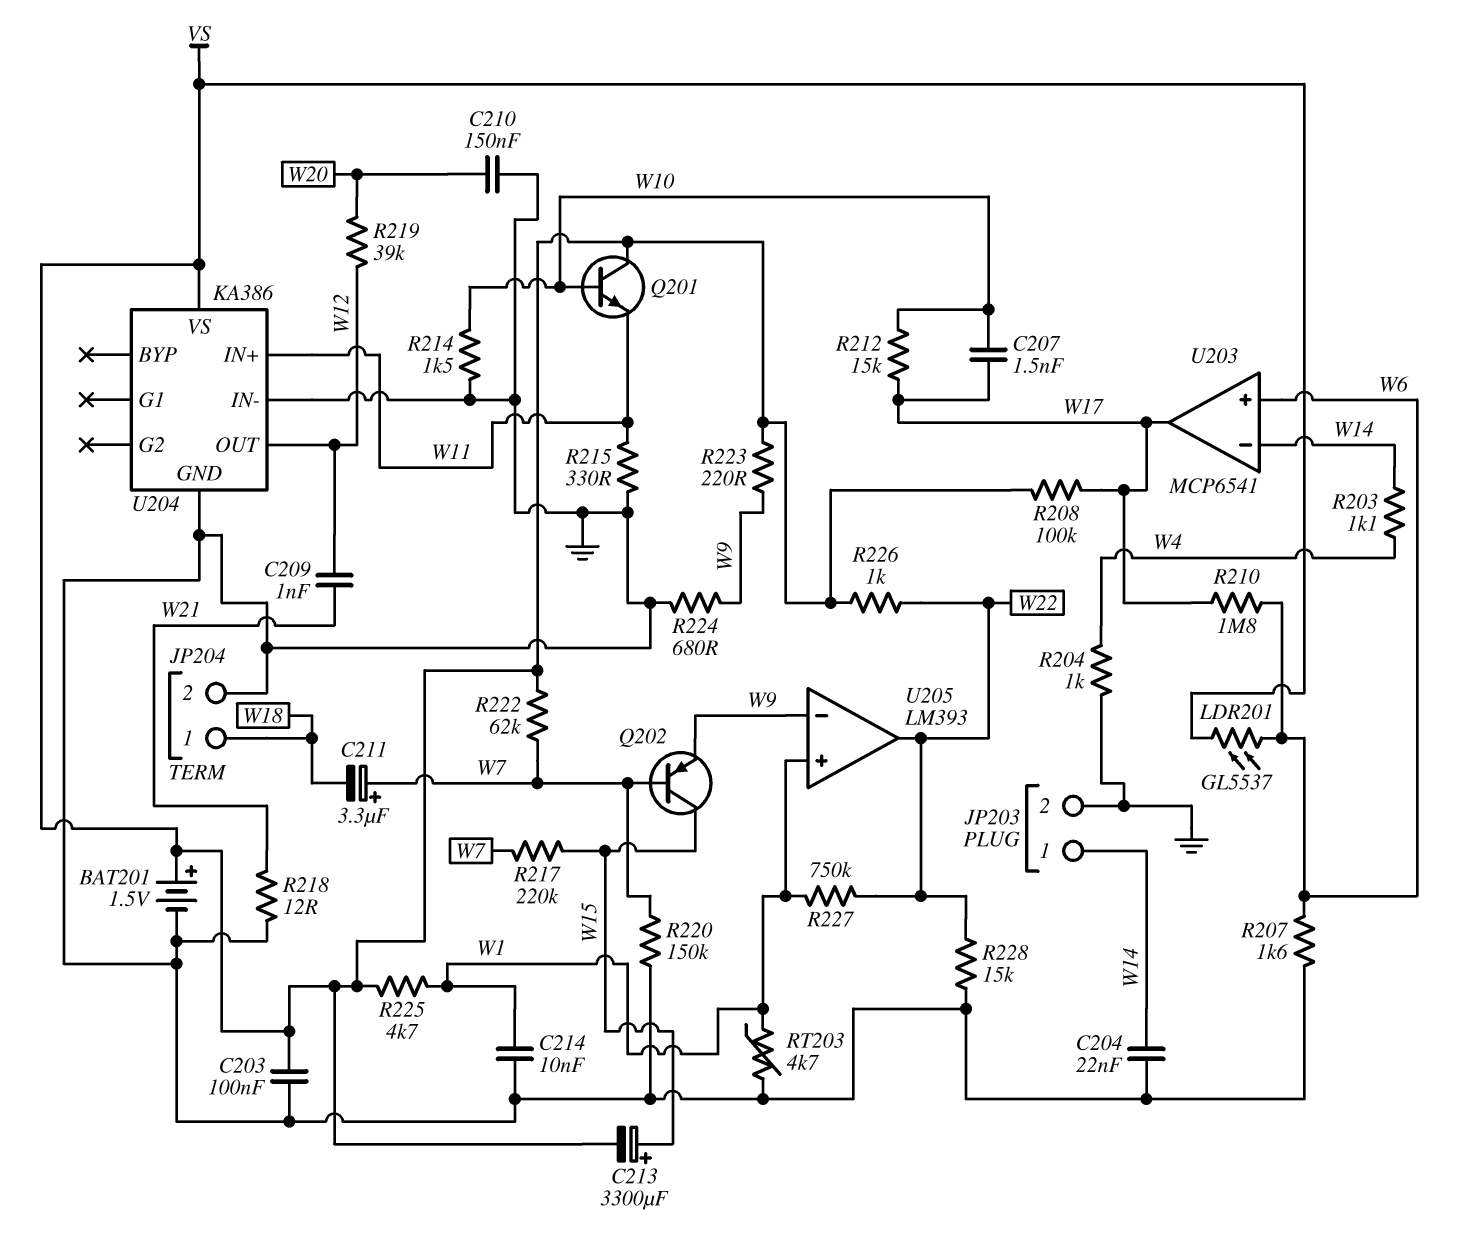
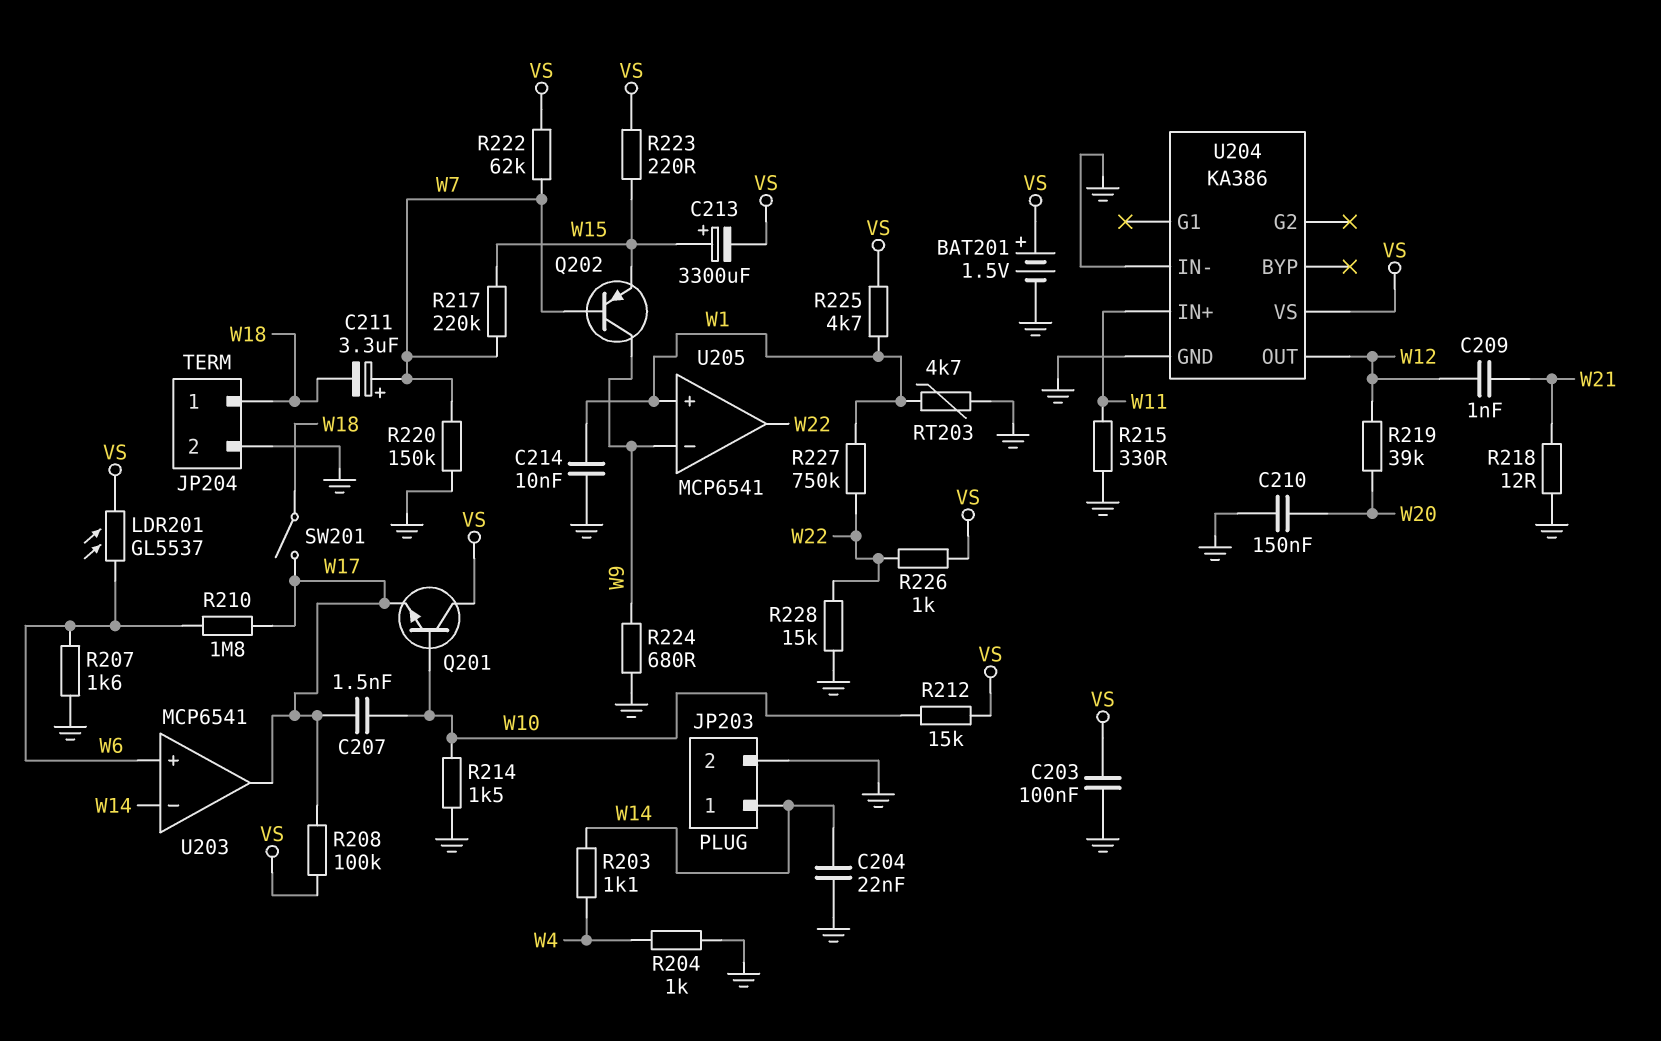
Q201: NPN (B W10, C VS, E W11) -> NPN (B W10, C VS, E W17)
Q202: PNP (B W7, C W15, E W9) -> PNP (B W7, C W9, E W15)
R212: 15k (W10, W17) -> 15k (VS, W10)
R223: 220 (VS, W9) -> 220 (VS, W15)
SW201: none -> switch (W17, W18)
U205: LM393 -> MCP6541

